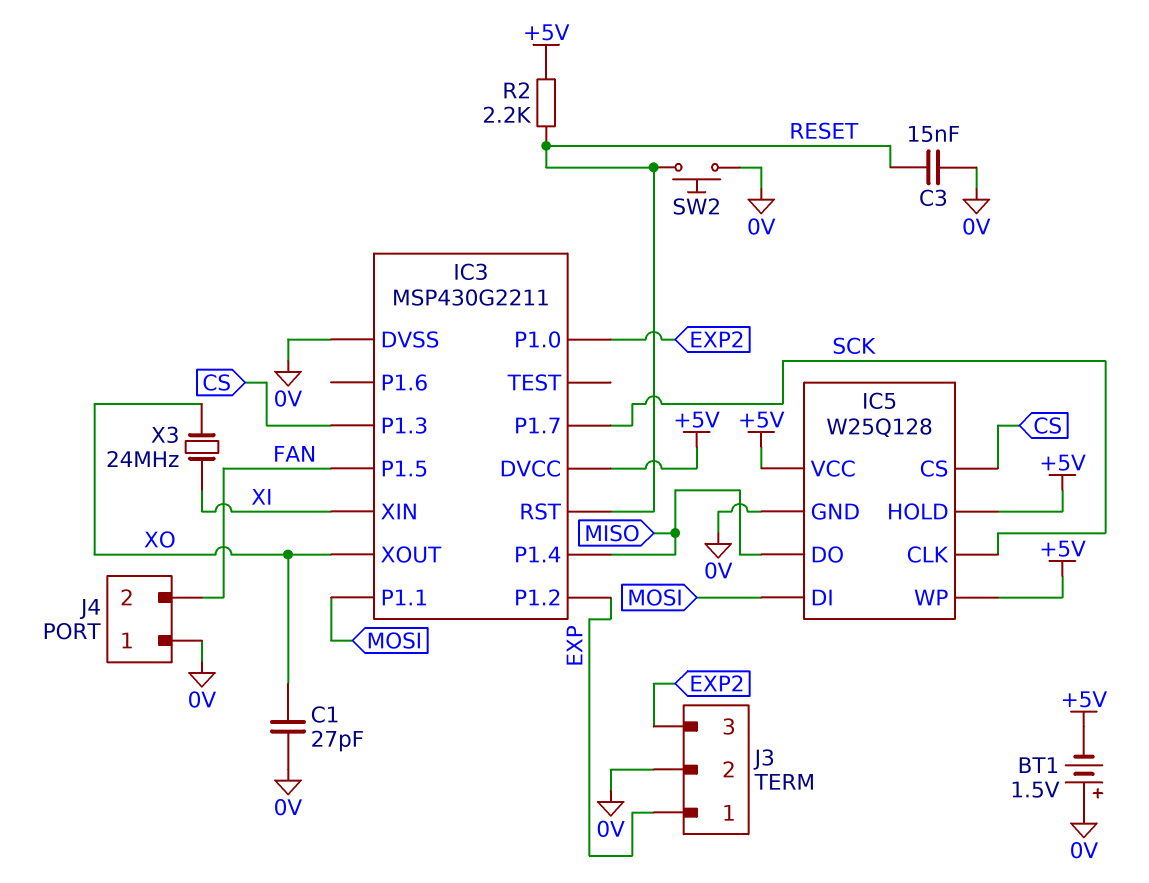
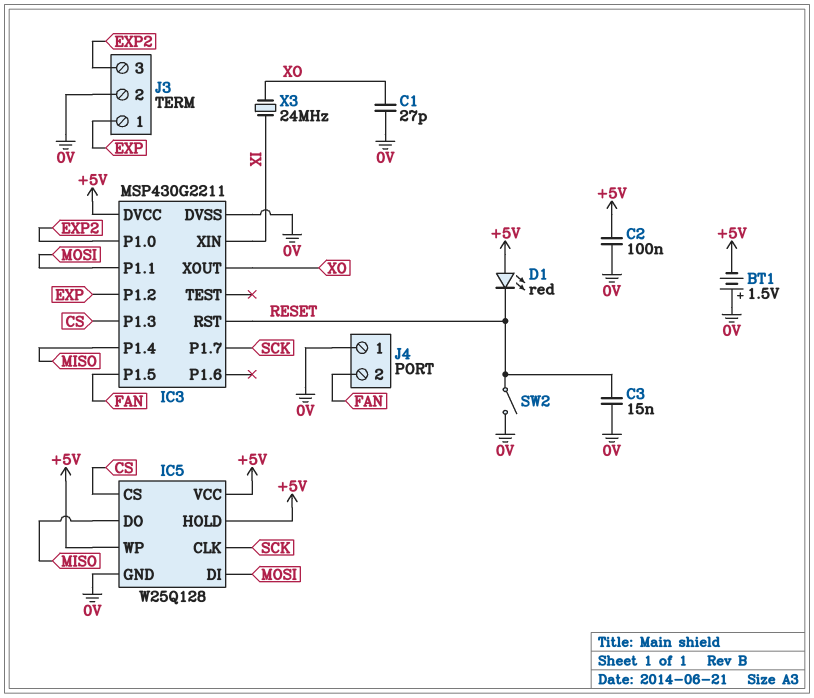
C2: none -> 100nF (+5V, 0V)
D1: none -> LED red (A +5V, K RESET)
R2: 2.2k (+5V, RESET) -> none
SW2: button (0V, RESET) -> switch (0V, RESET)

